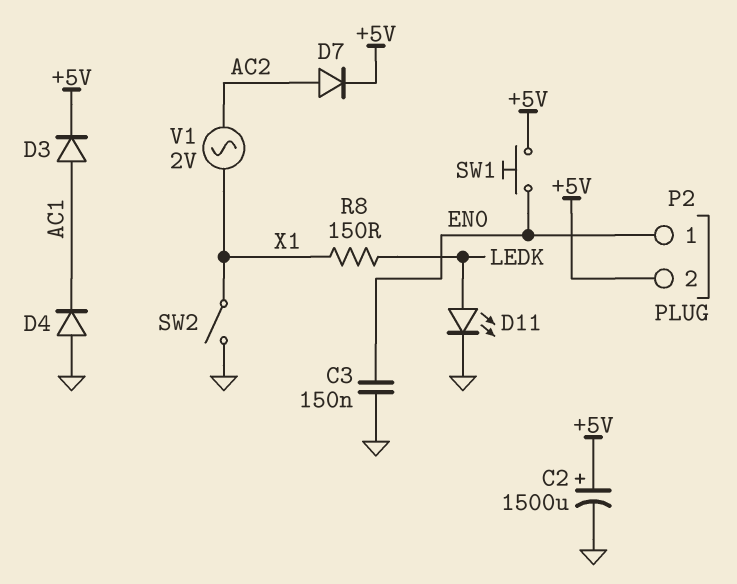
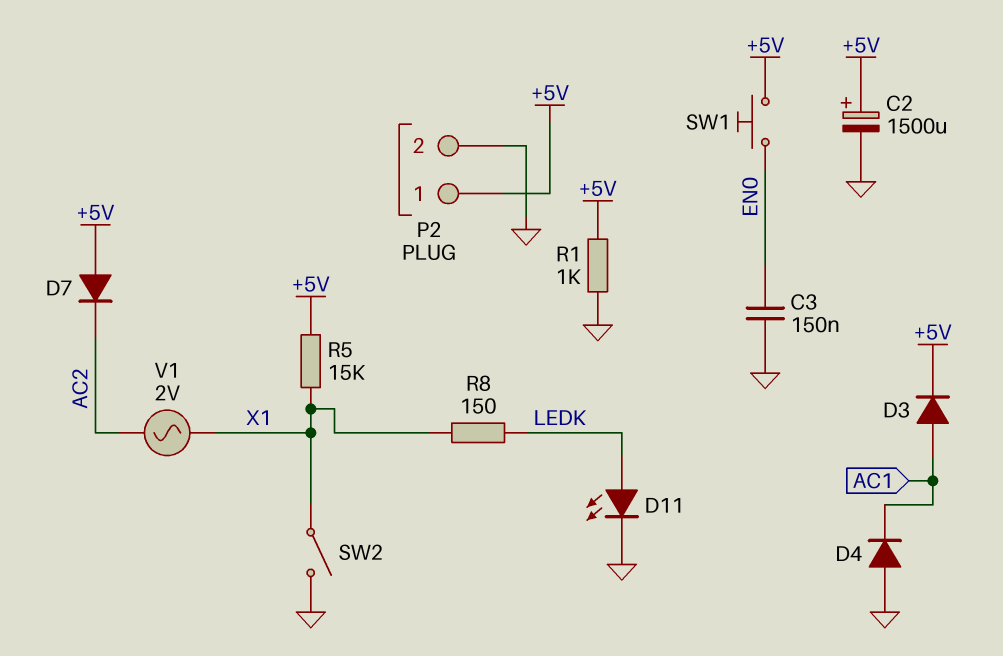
D7: diode (A AC2, K +5V) -> diode (A +5V, K AC2)
P2 pin 1: EN0 -> +5V
P2 pin 2: +5V -> GND
R1: none -> 1k (+5V, GND)
R5: none -> 15k (+5V, X1)

